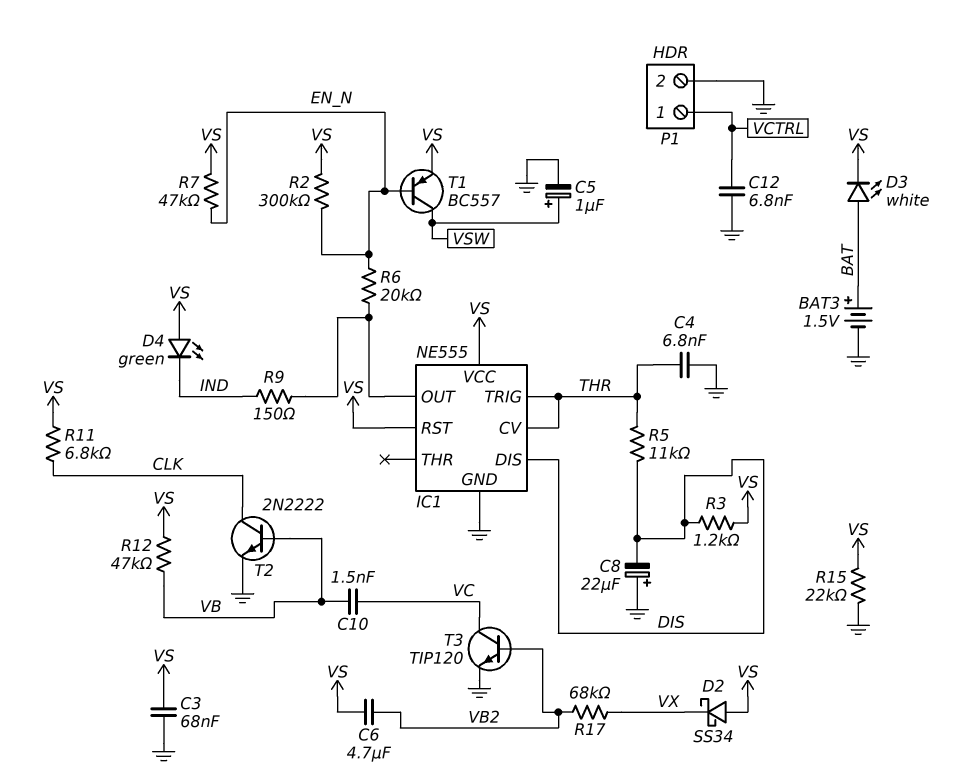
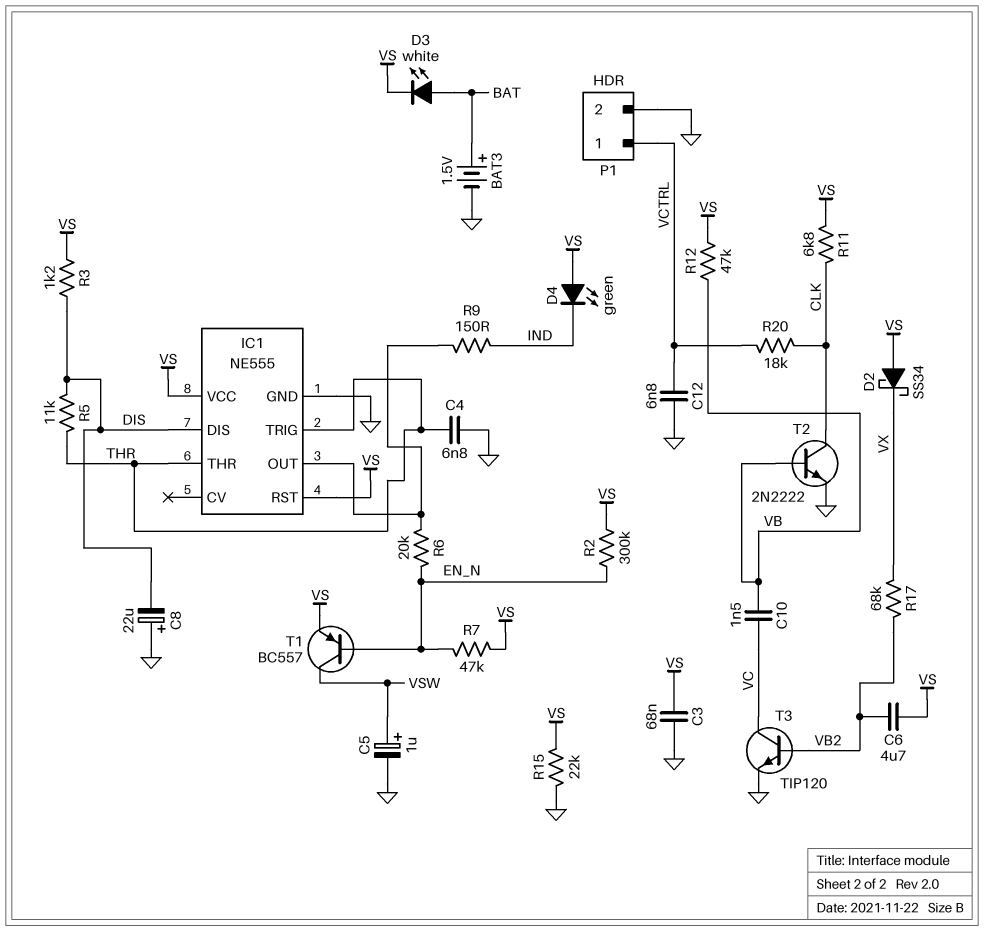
IC1 pin CV: THR -> none
IC1 pin THR: none -> THR
R20: none -> 18k (CLK, VCTRL)

